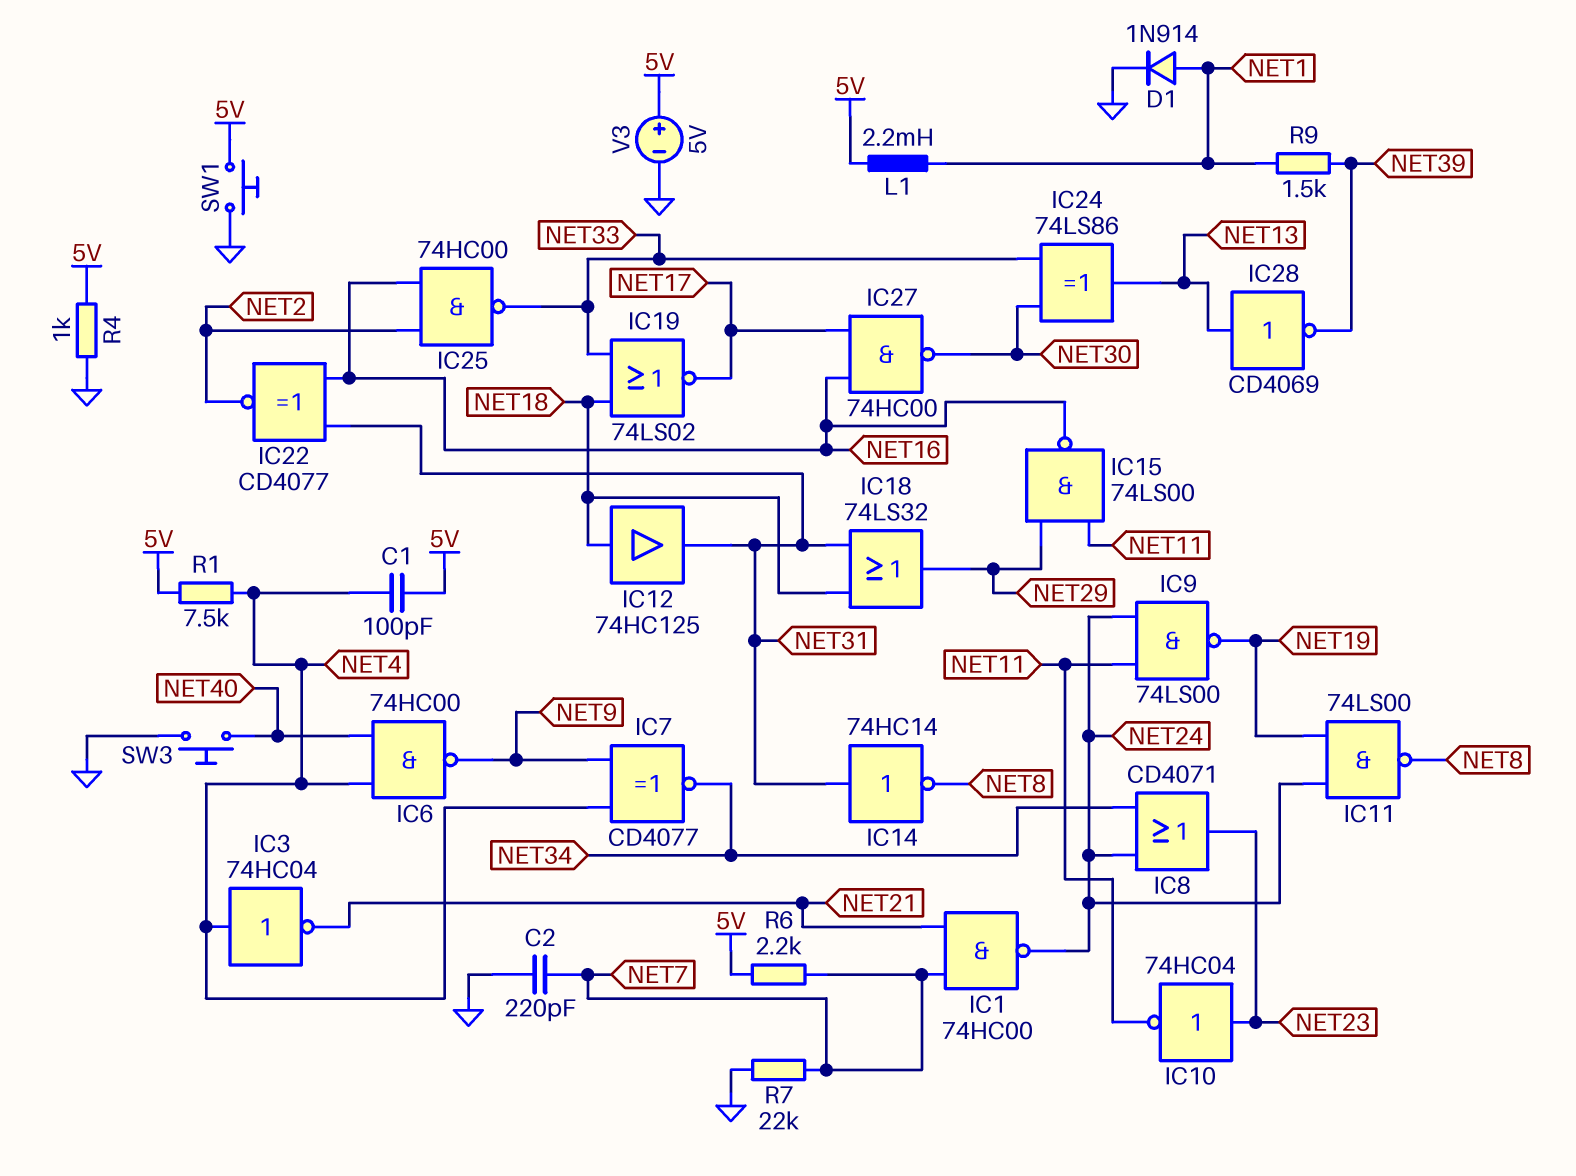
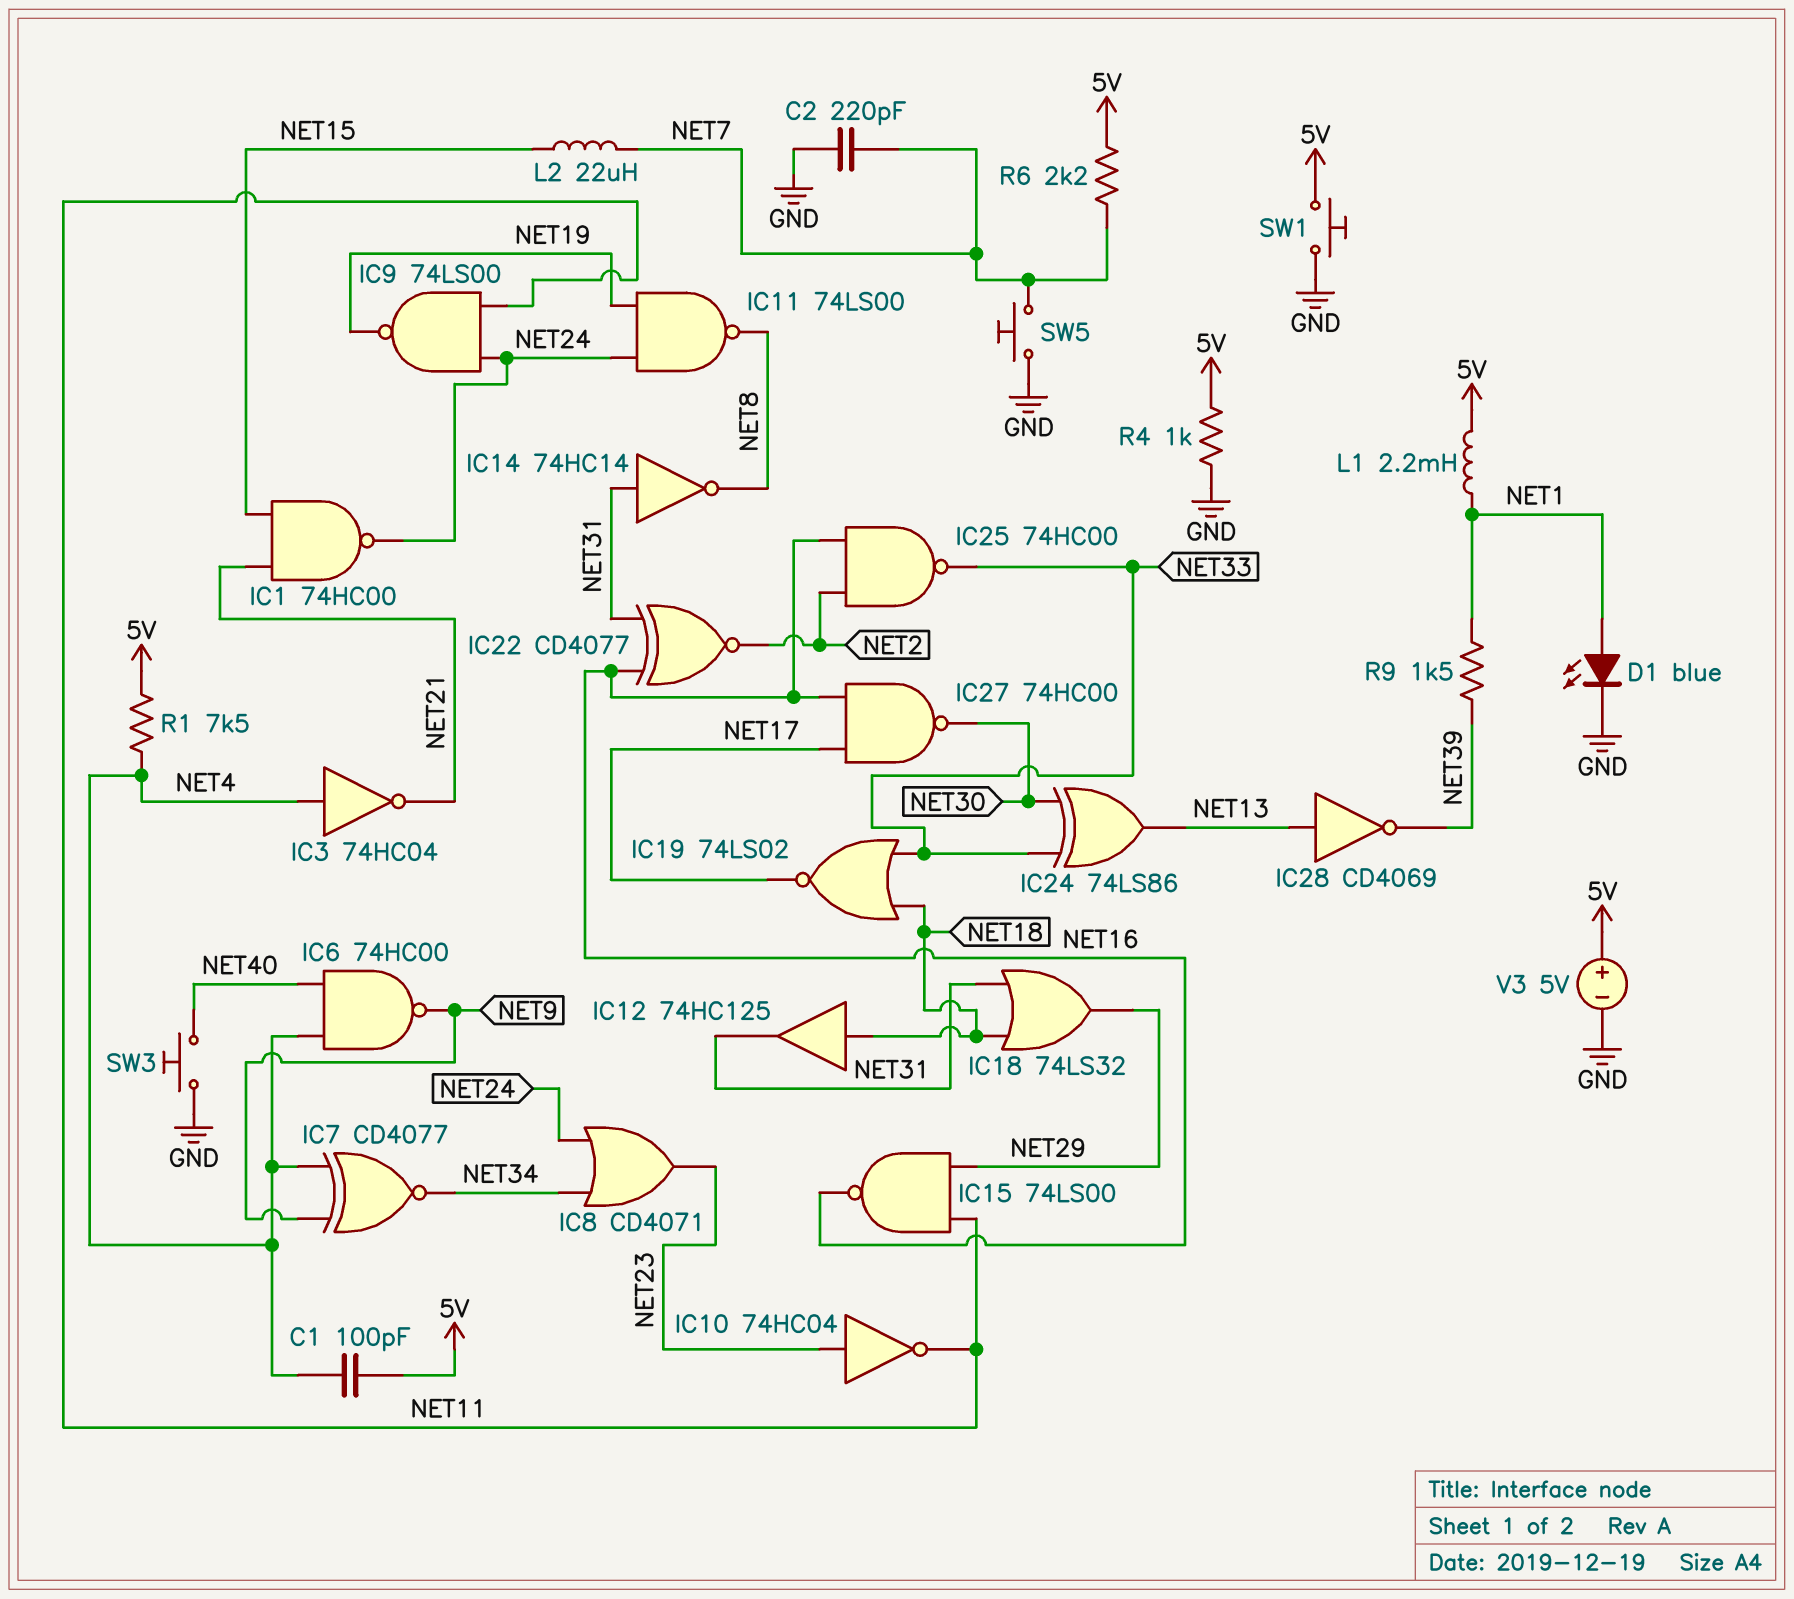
D1: diode 1N914 (A NET1, K GND) -> LED blue (A NET1, K GND)
IC1: NAND 74HC00 (in NET7, in NET21, out NET24) -> NAND 74HC00 (in NET15, in NET21, out NET24)
L2: none -> 22uH (NET7, NET15)
R7: 22k (GND, NET7) -> none
SW5: none -> button (GND, NET7)

